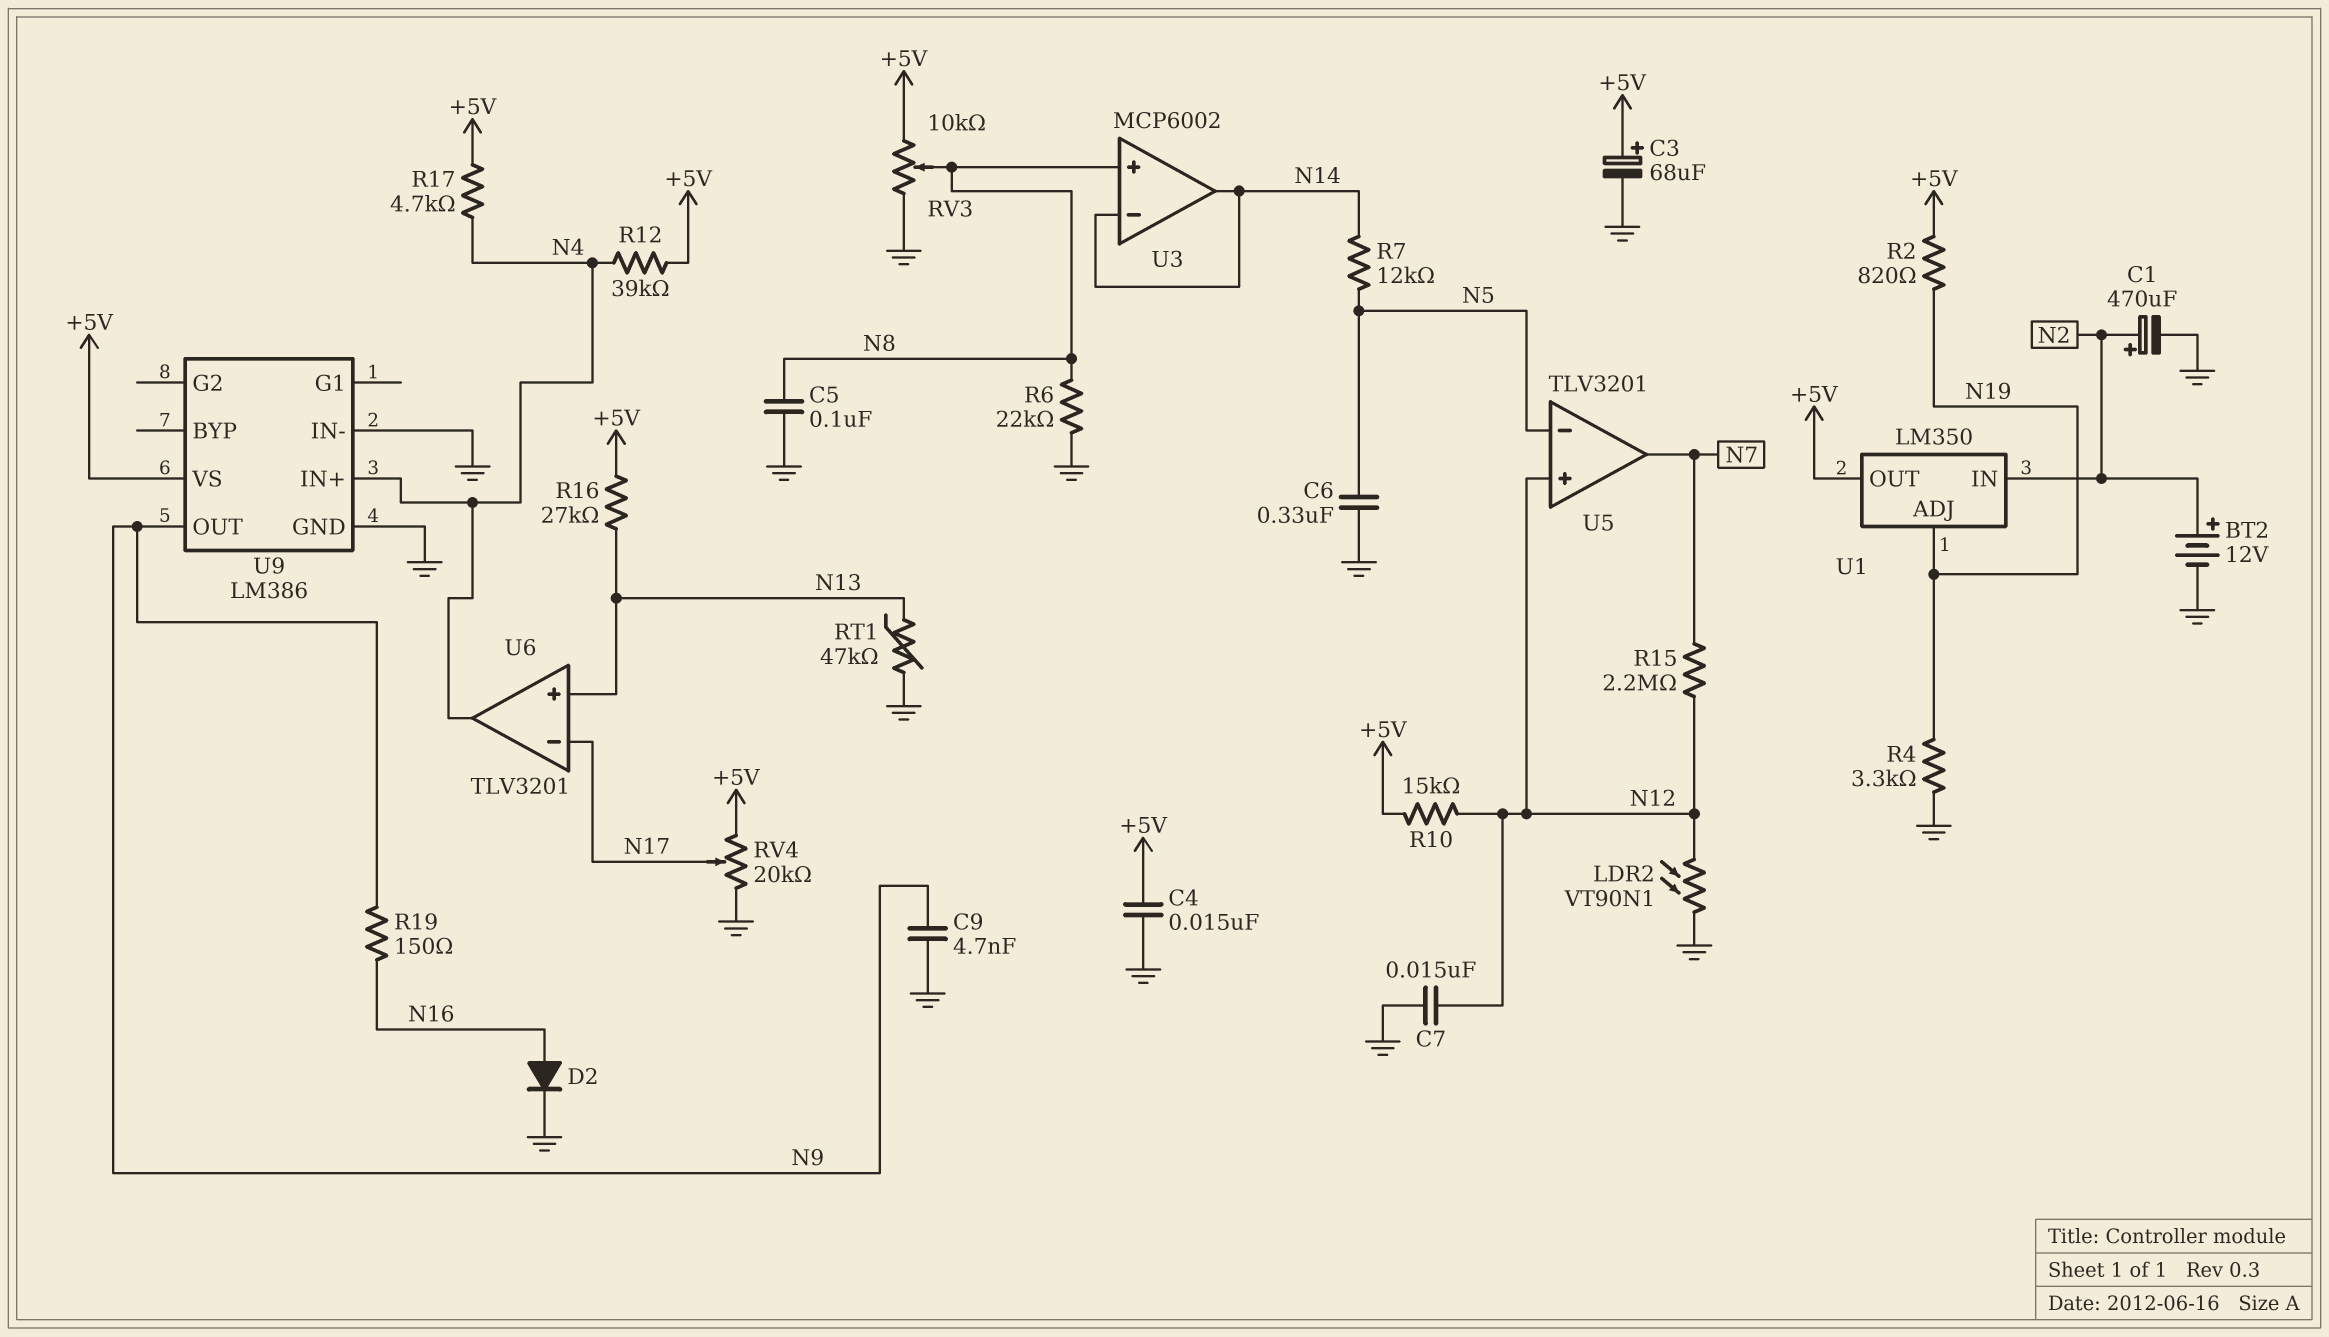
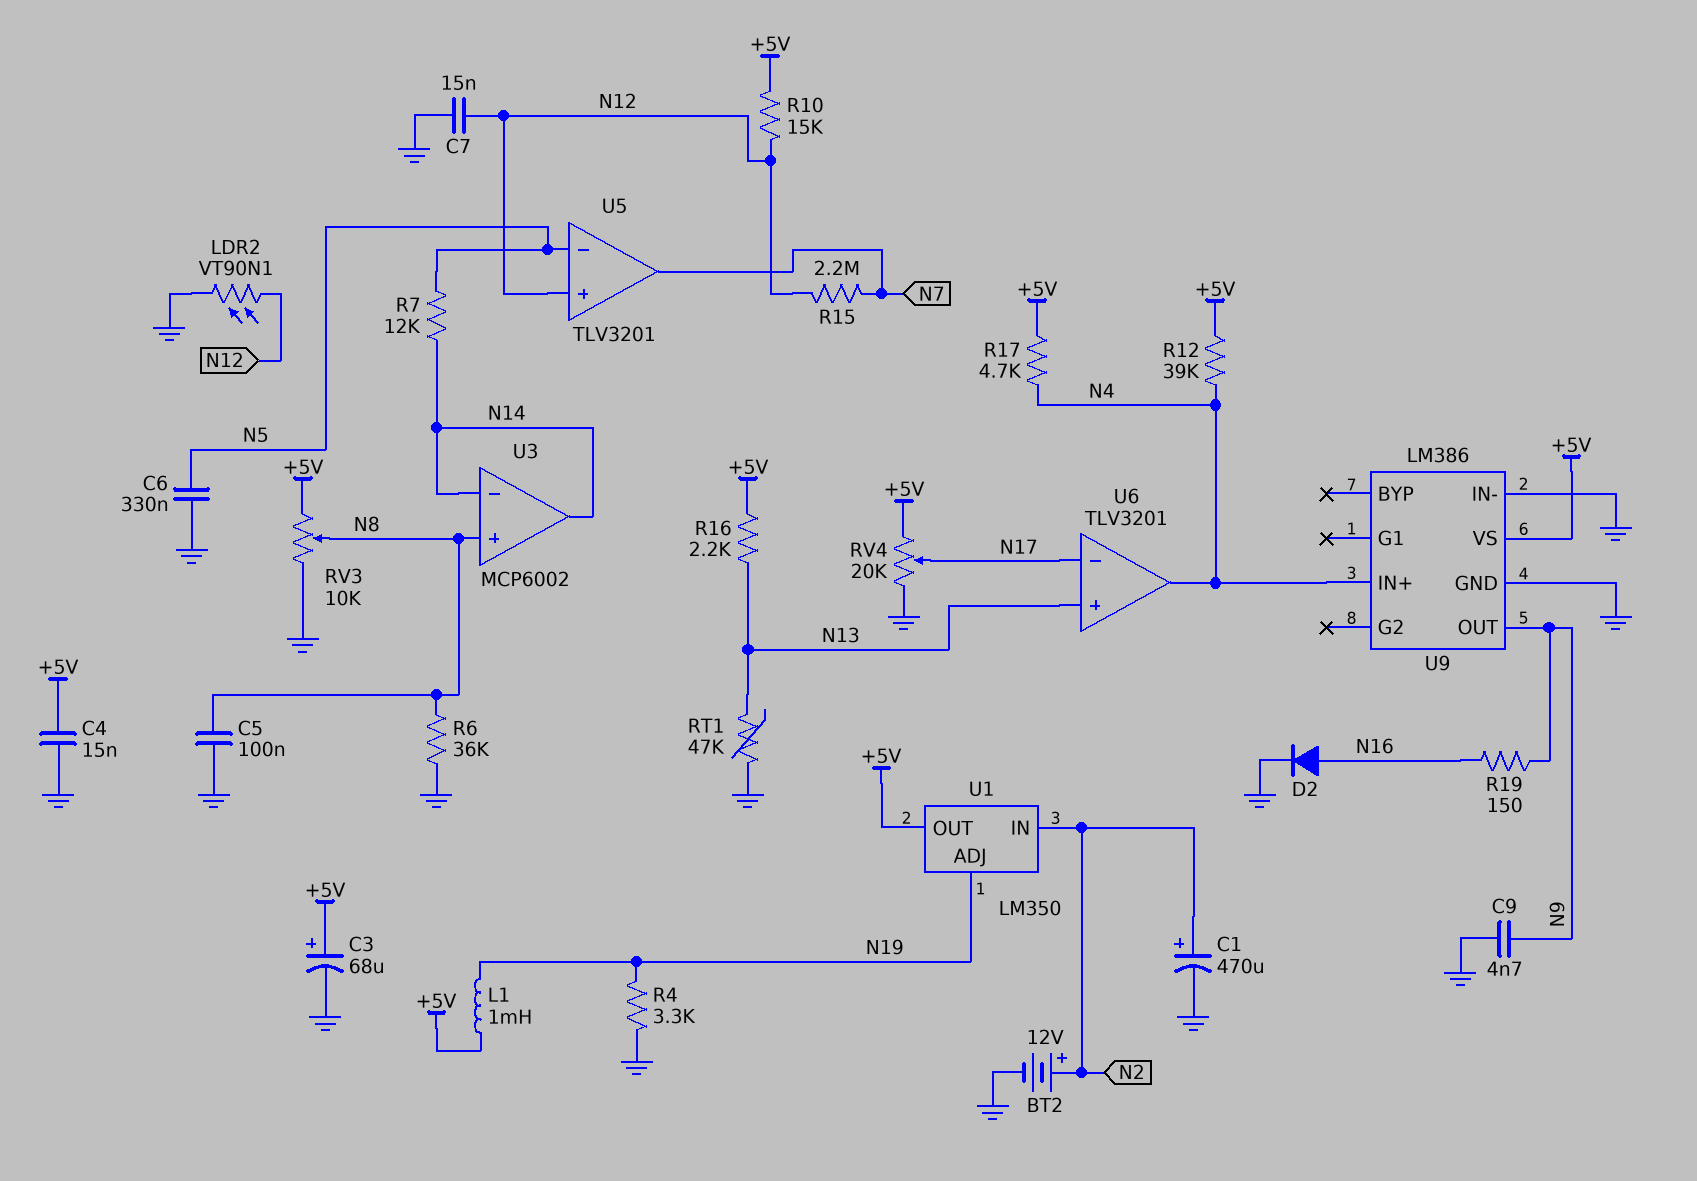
L1: none -> 1mH (+5V, N19)
R2: 820 (+5V, N19) -> none
R6: 22k (GND, N8) -> 36k (GND, N8)
R16: 27k (+5V, N13) -> 2.2k (+5V, N13)

